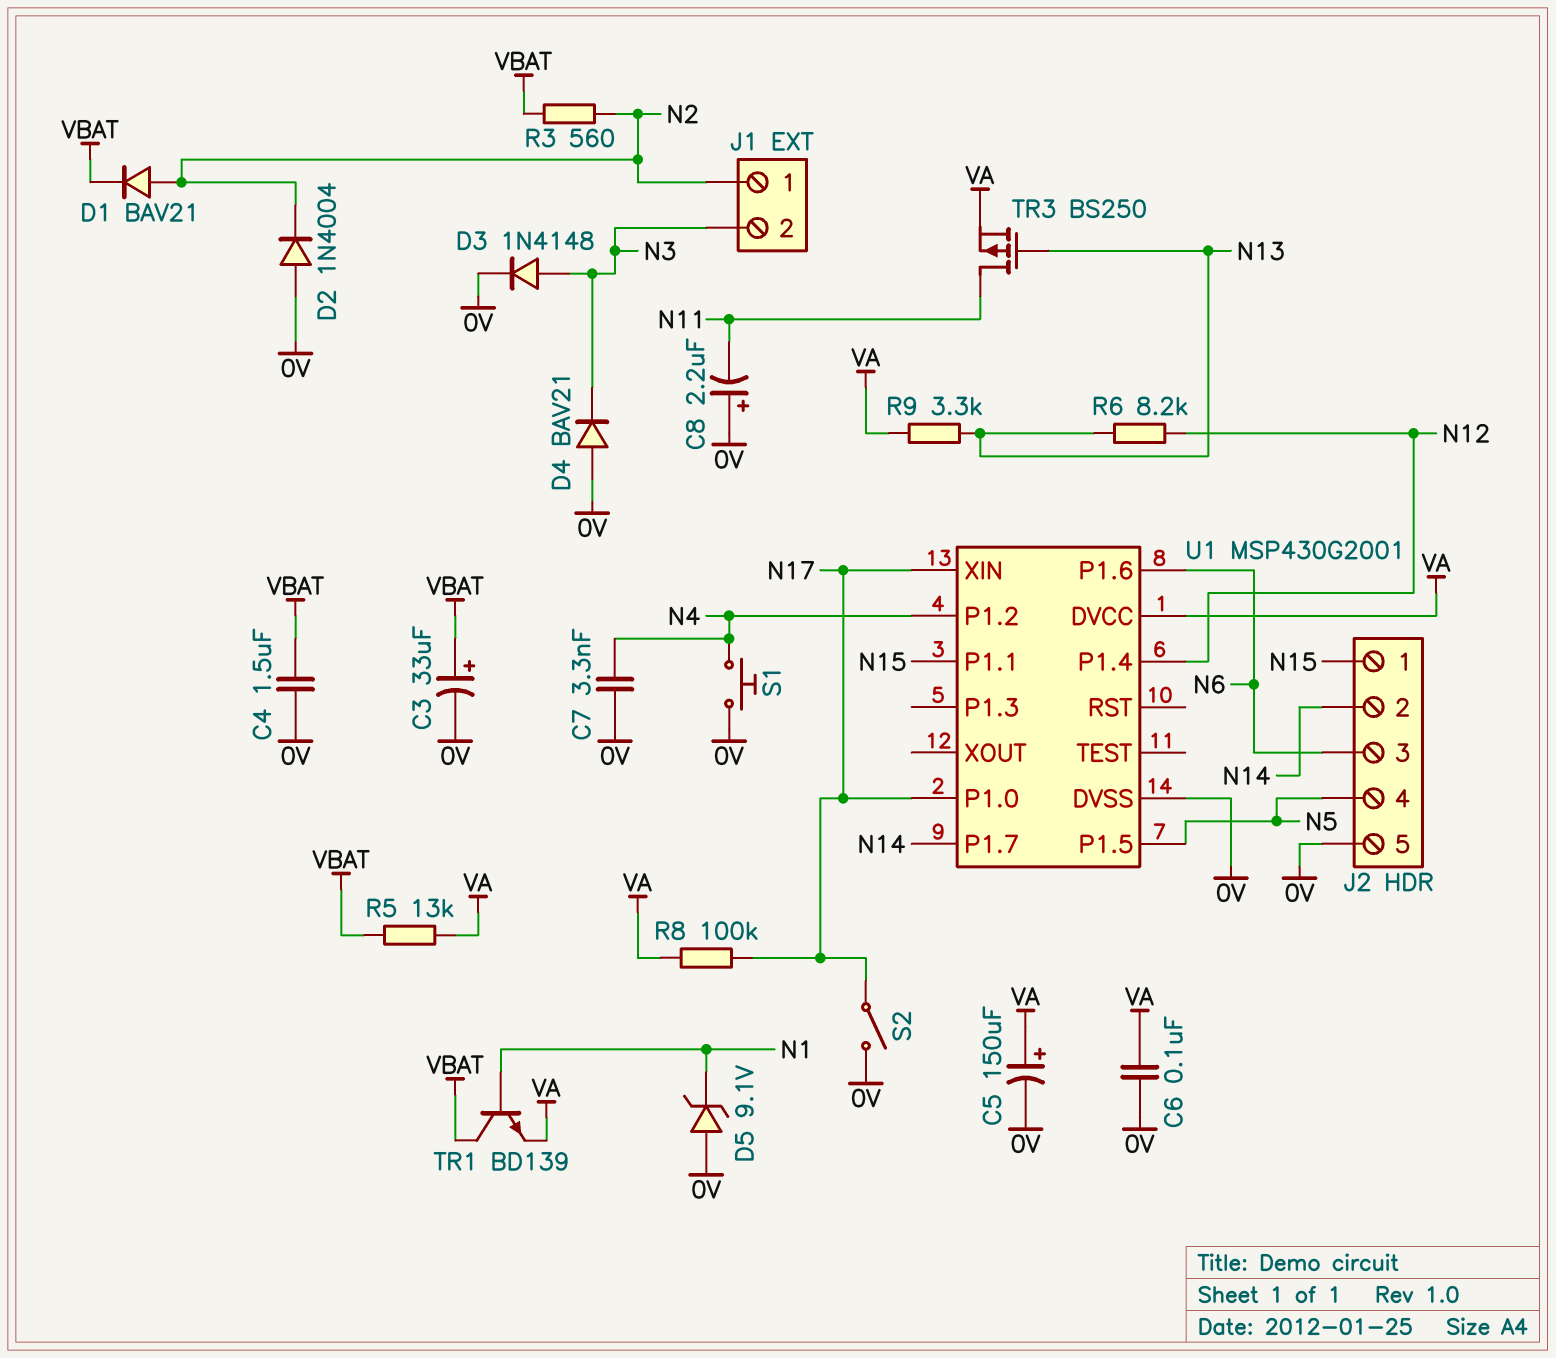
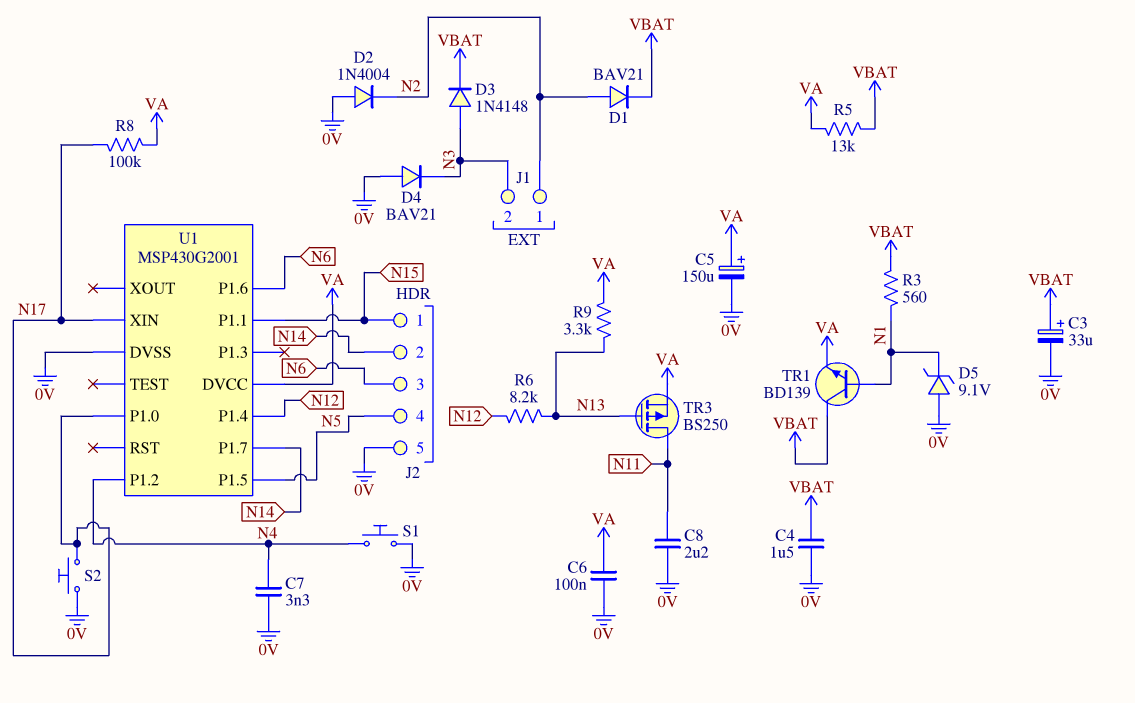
C8: 2.2uF (plus 0V, minus N11) -> 2.2uF (0V, N11)
D3: diode 1N4148 (A N3, K 0V) -> diode 1N4148 (A N3, K VBAT)
R3: 560 (N2, VBAT) -> 560 (N1, VBAT)
S2: switch (0V, N17) -> button (0V, N17)

